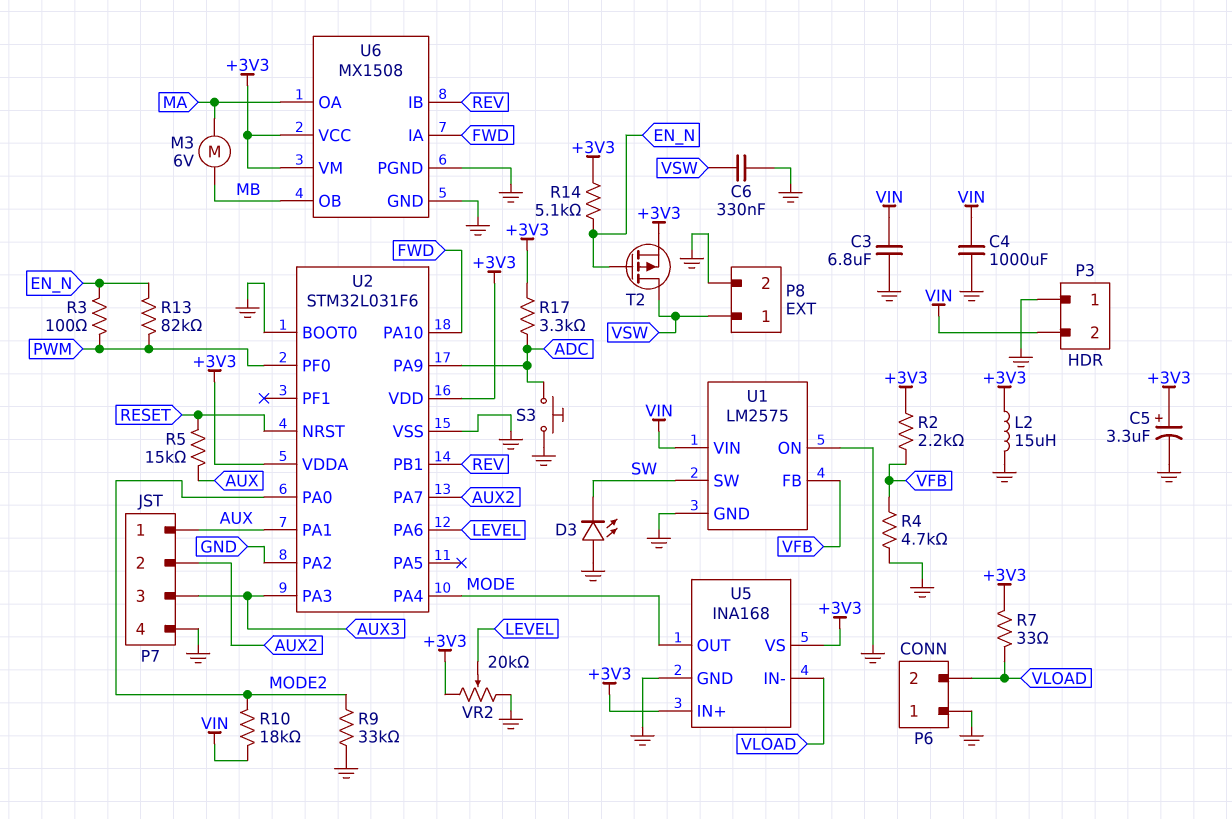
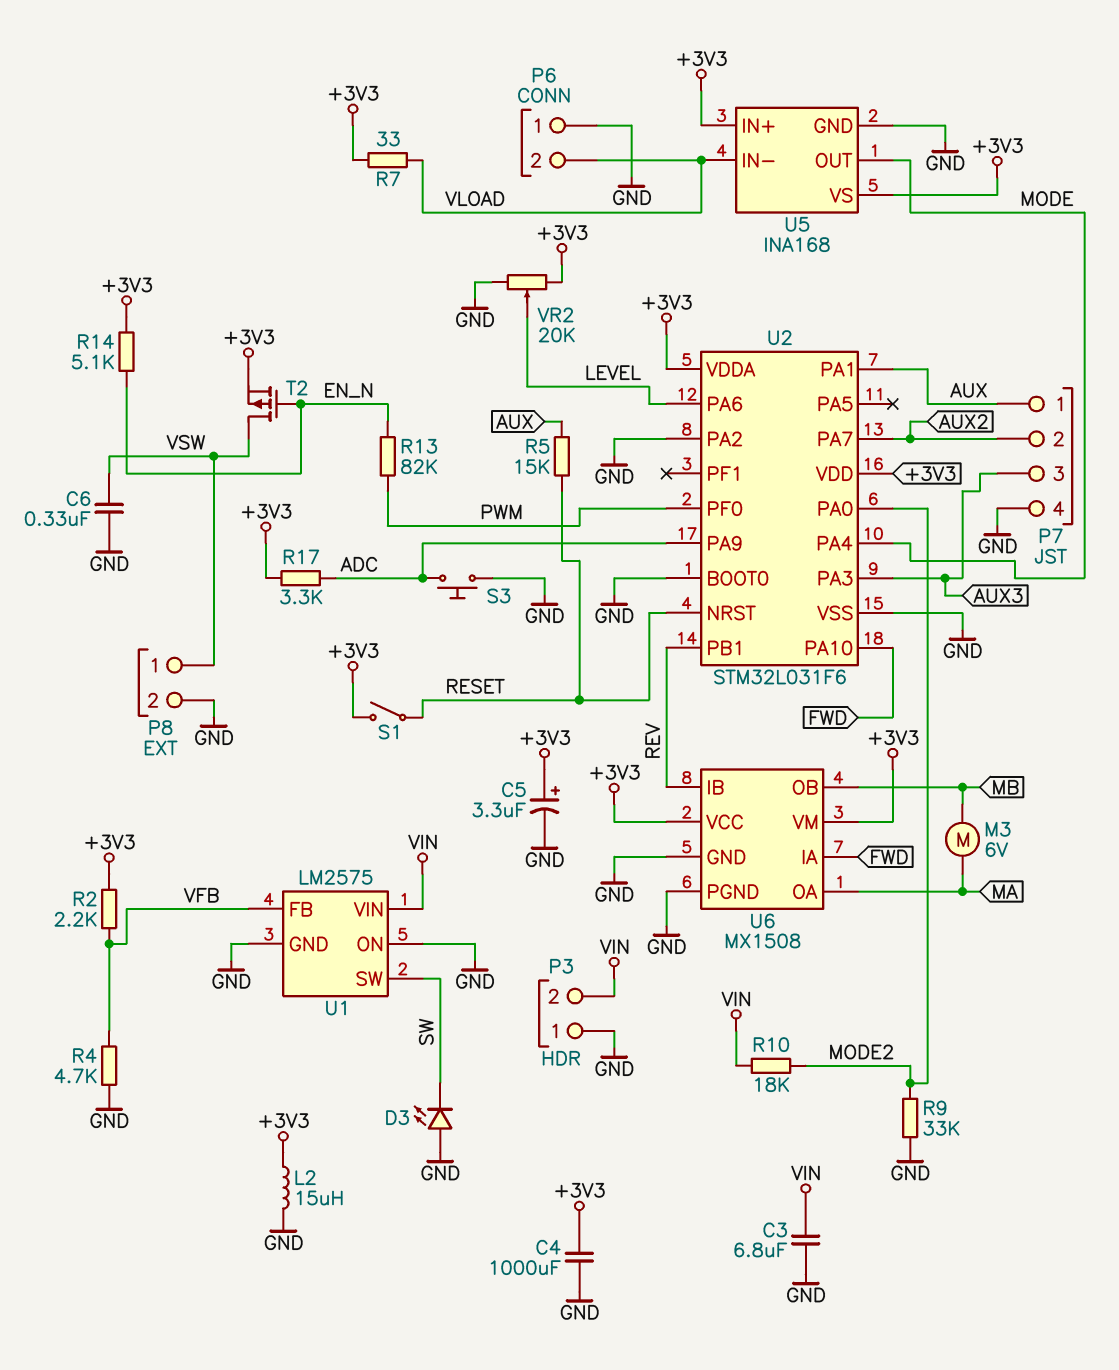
C4: 1000uF (GND, VIN) -> 1000uF (+3V3, GND)
R3: 100 (EN_N, PWM) -> none
S1: none -> switch (+3V3, RESET)

